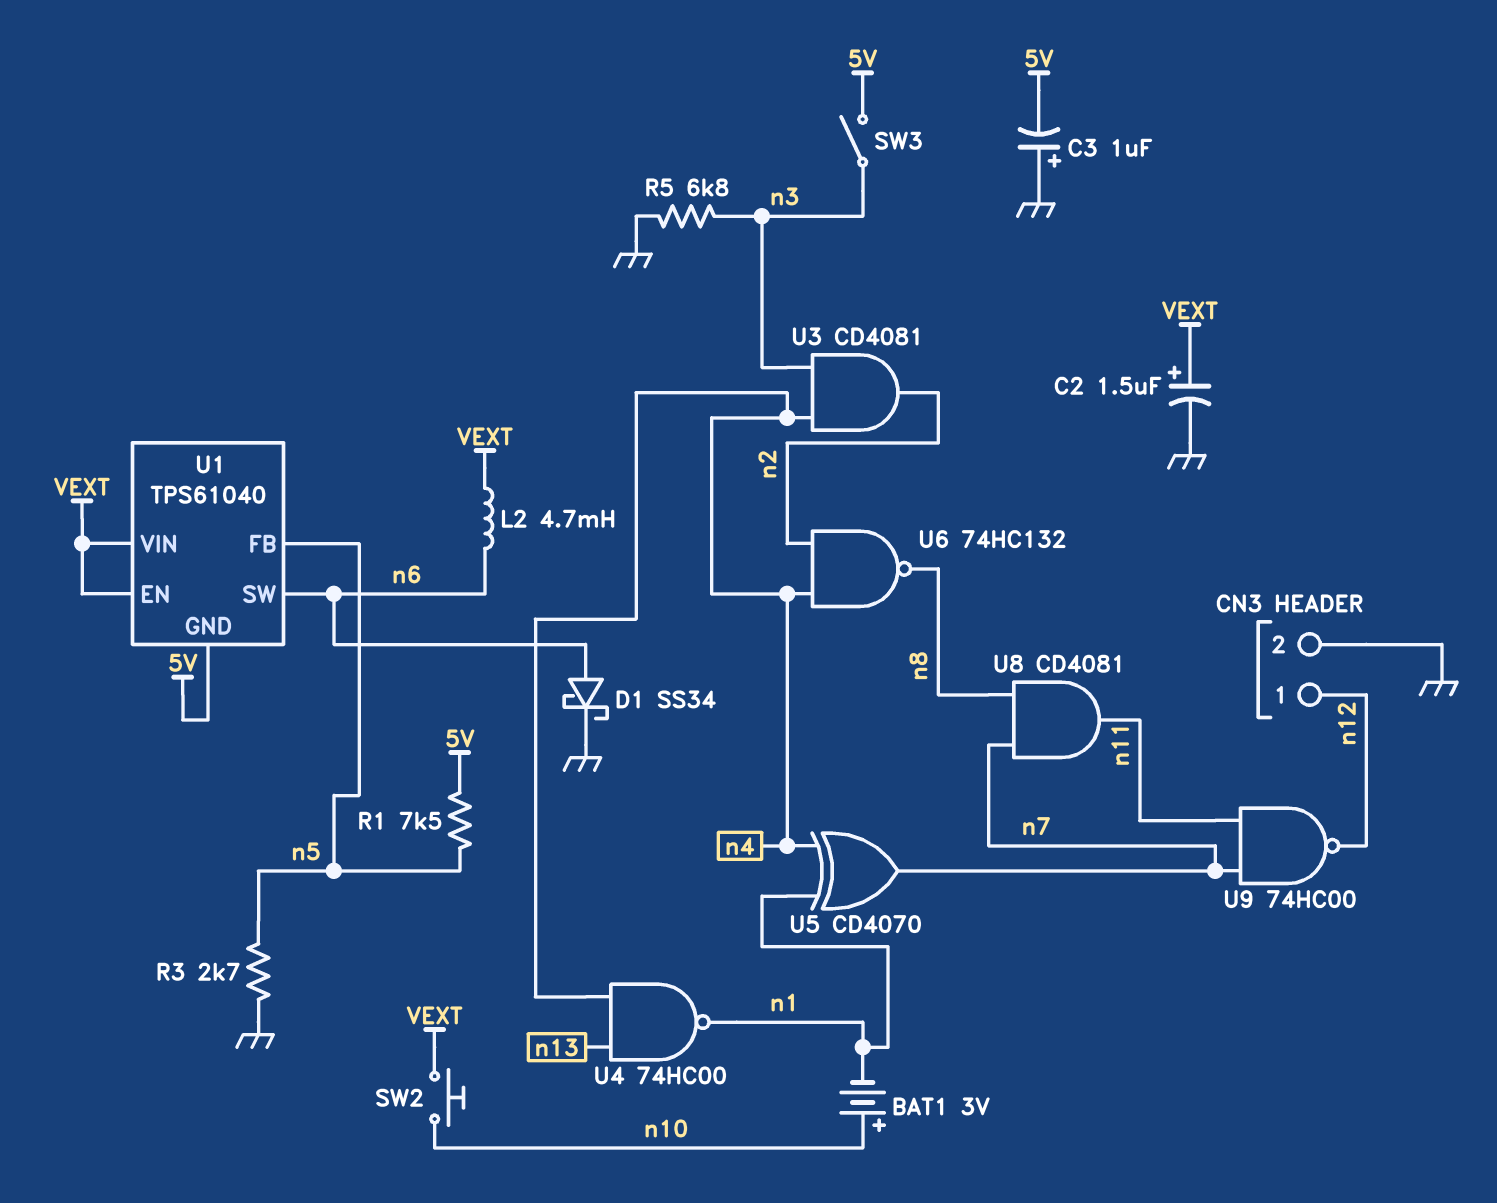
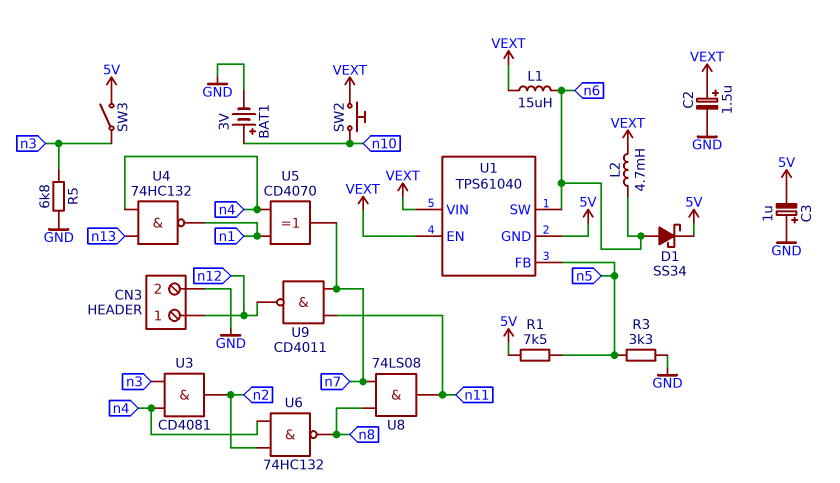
BAT1: 3V (plus n10, minus n1) -> 3V (plus n10, minus GND)
D1: schottky SS34 (A n6, K GND) -> schottky SS34 (A n6, K 5V)
L1: none -> 15uH (VEXT, n6)
R3: 2.7k (GND, n5) -> 3.3k (GND, n5)
U4: NAND 74HC00 (in n4, in n13, out n1) -> NAND 74HC132 (in n4, in n13, out n1)
U8: AND CD4081 (in n7, in n8, out n11) -> AND 74LS08 (in n7, in n8, out n11)
U9: NAND 74HC00 (in n7, in n11, out n12) -> NAND CD4011 (in n7, in n11, out n12)

